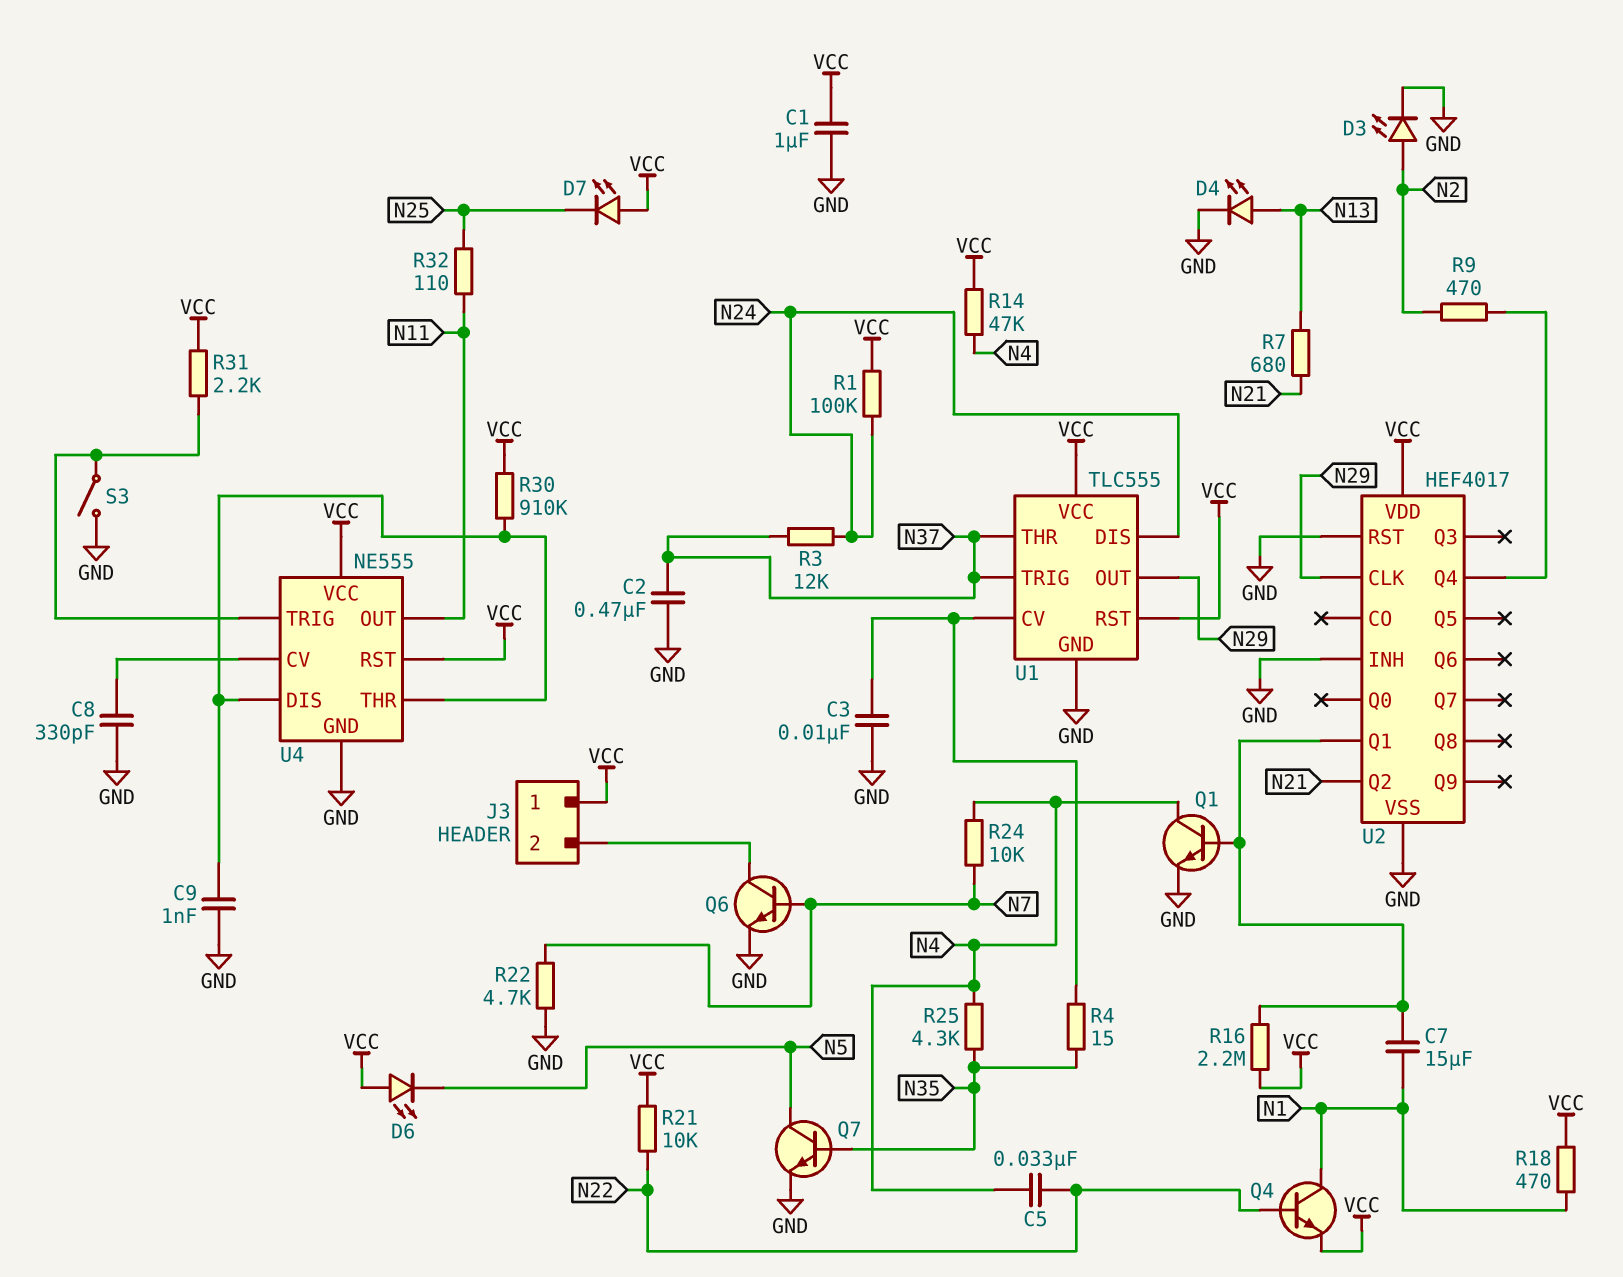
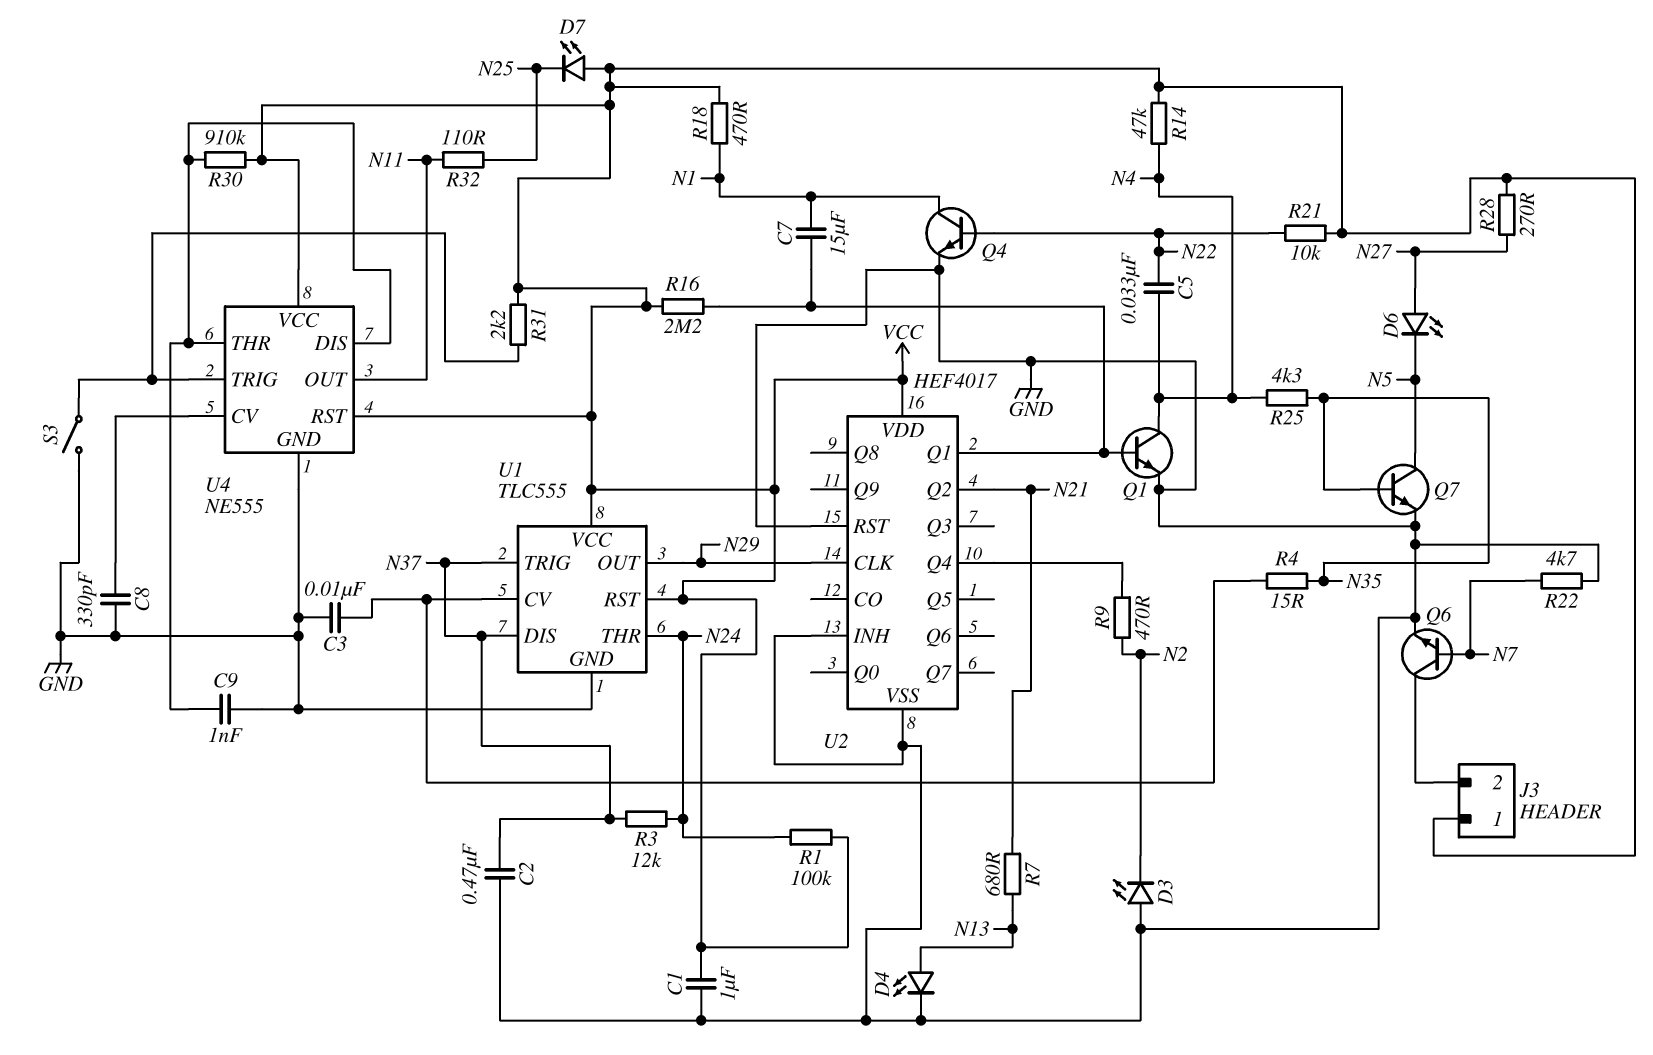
D3: LED (A N2, K GND) -> LED (A GND, K N2)
D6: LED (A VCC, K N5) -> LED (A N27, K N5)
Q4: NPN (B N22, C N1, E VCC) -> NPN (B N22, C N1, E GND)
R24: 10k (N4, N7) -> none
R28: none -> 270 (N27, VCC)
U1 pin DIS: N24 -> N37
U1 pin THR: N37 -> N24

